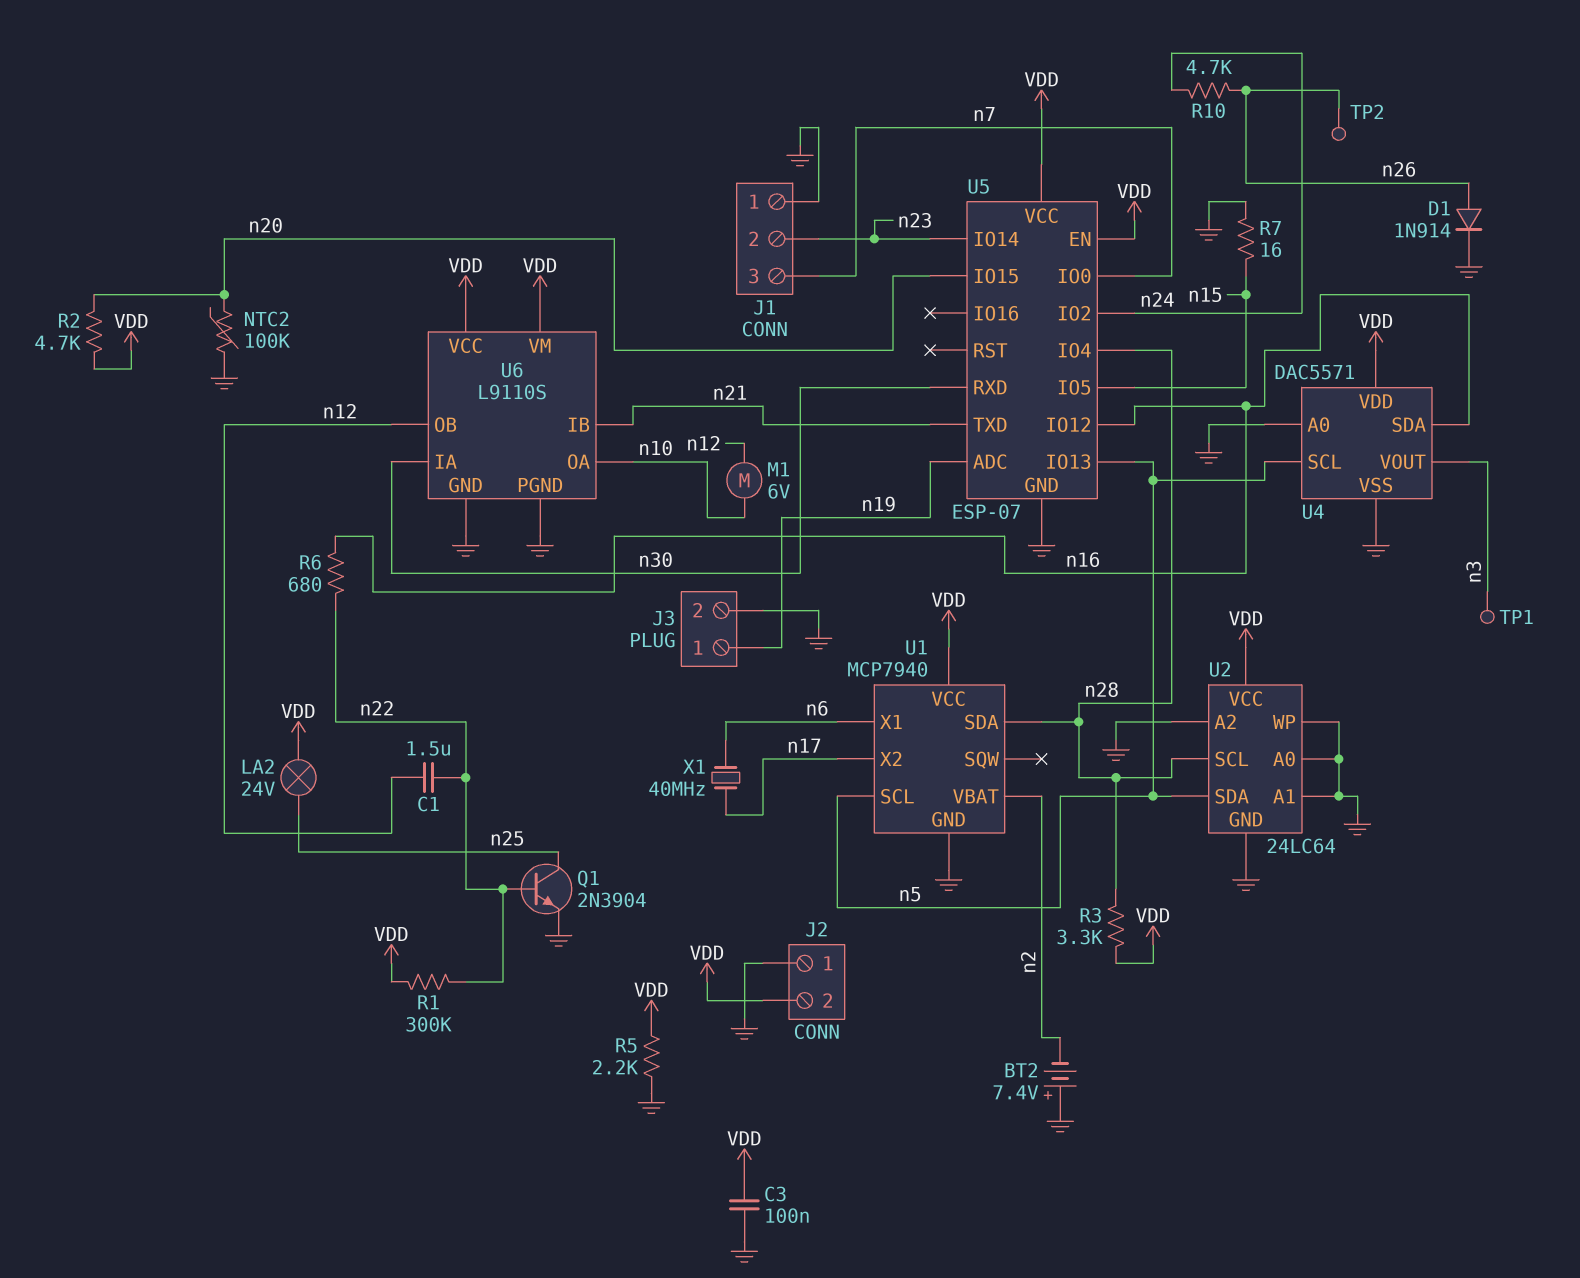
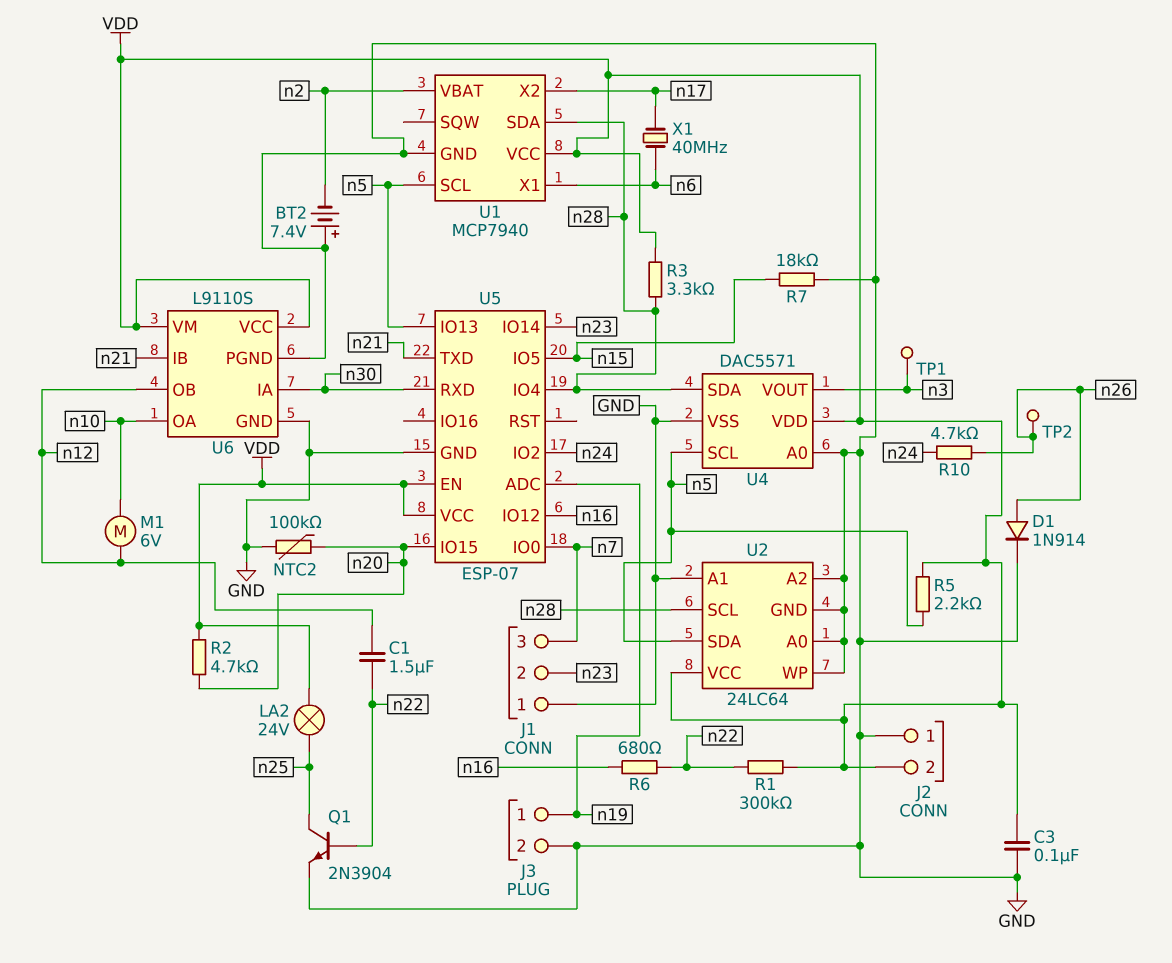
R5: 2.2k (GND, VDD) -> 2.2k (VDD, n5)
R7: 16 (GND, n15) -> 18k (GND, n15)
U4 pin SDA: n16 -> n28

